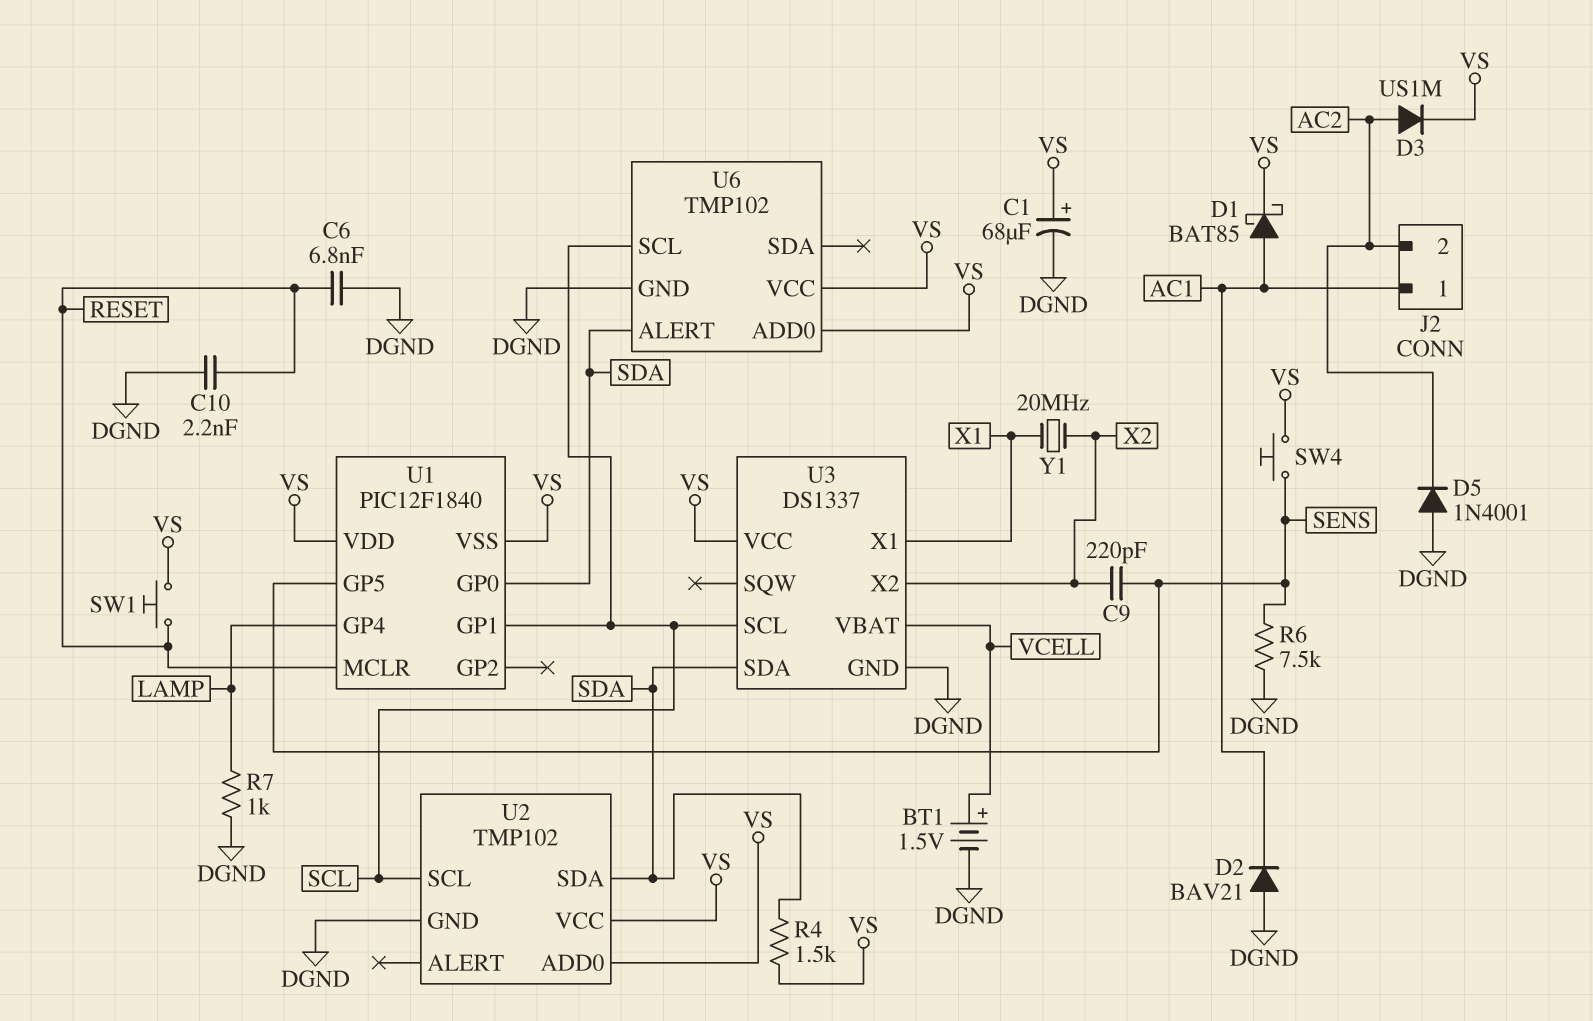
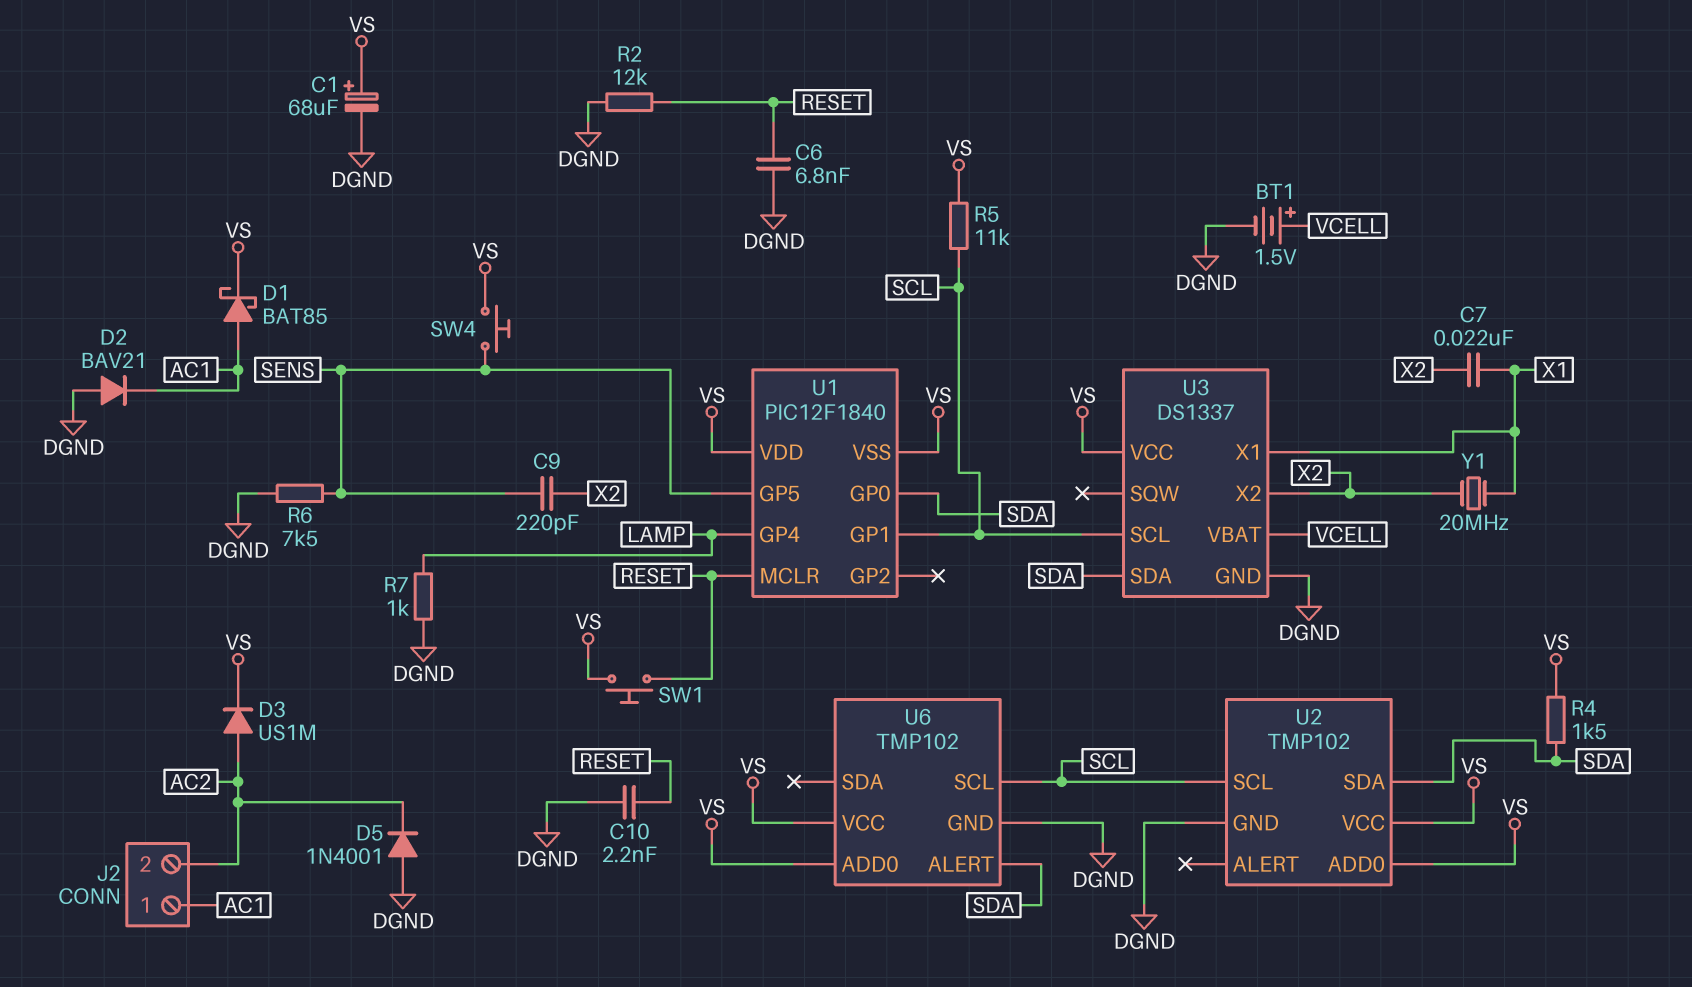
C7: none -> 22nF (X1, X2)
R2: none -> 12k (DGND, RESET)
R5: none -> 11k (SCL, VS)

